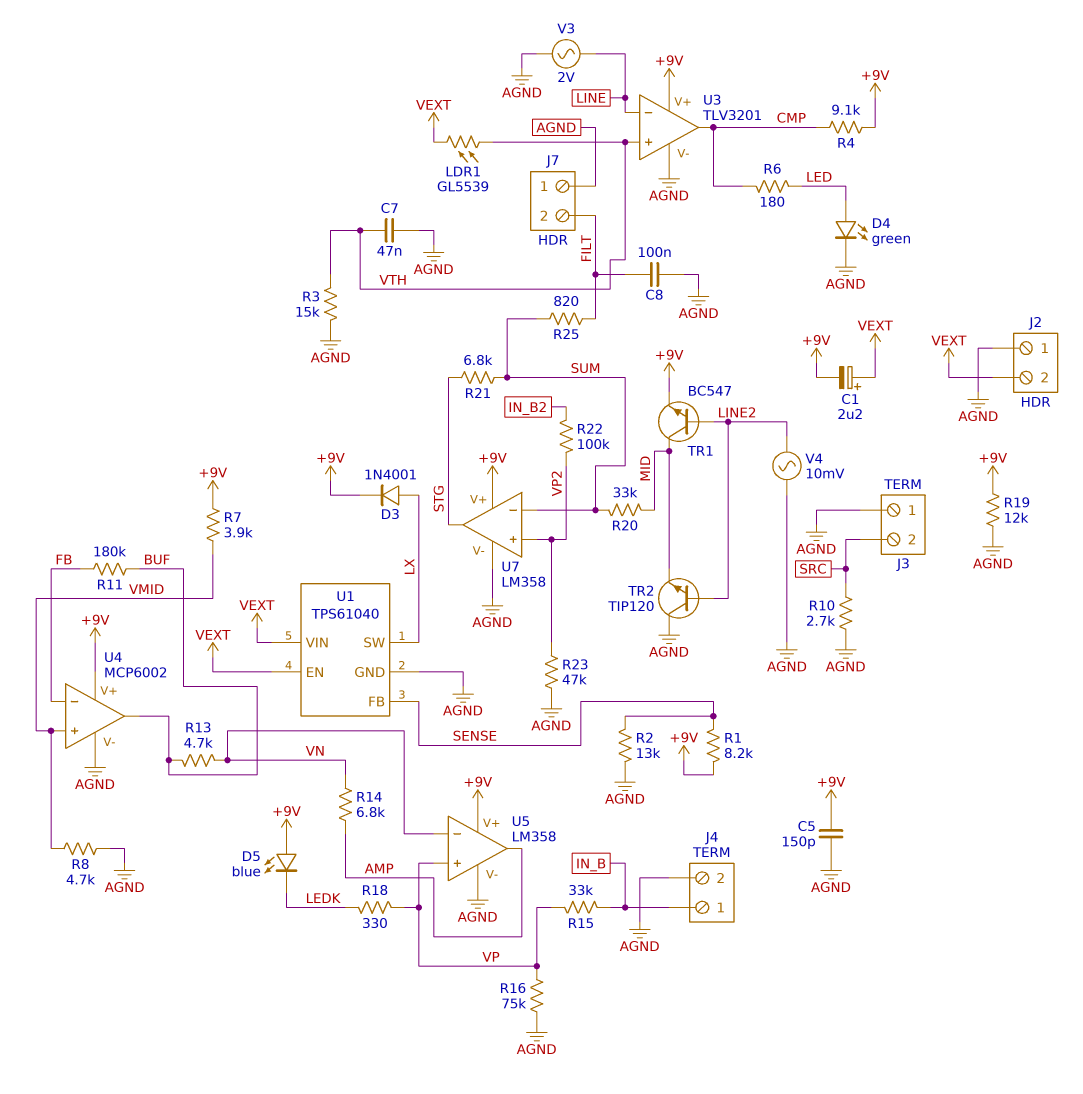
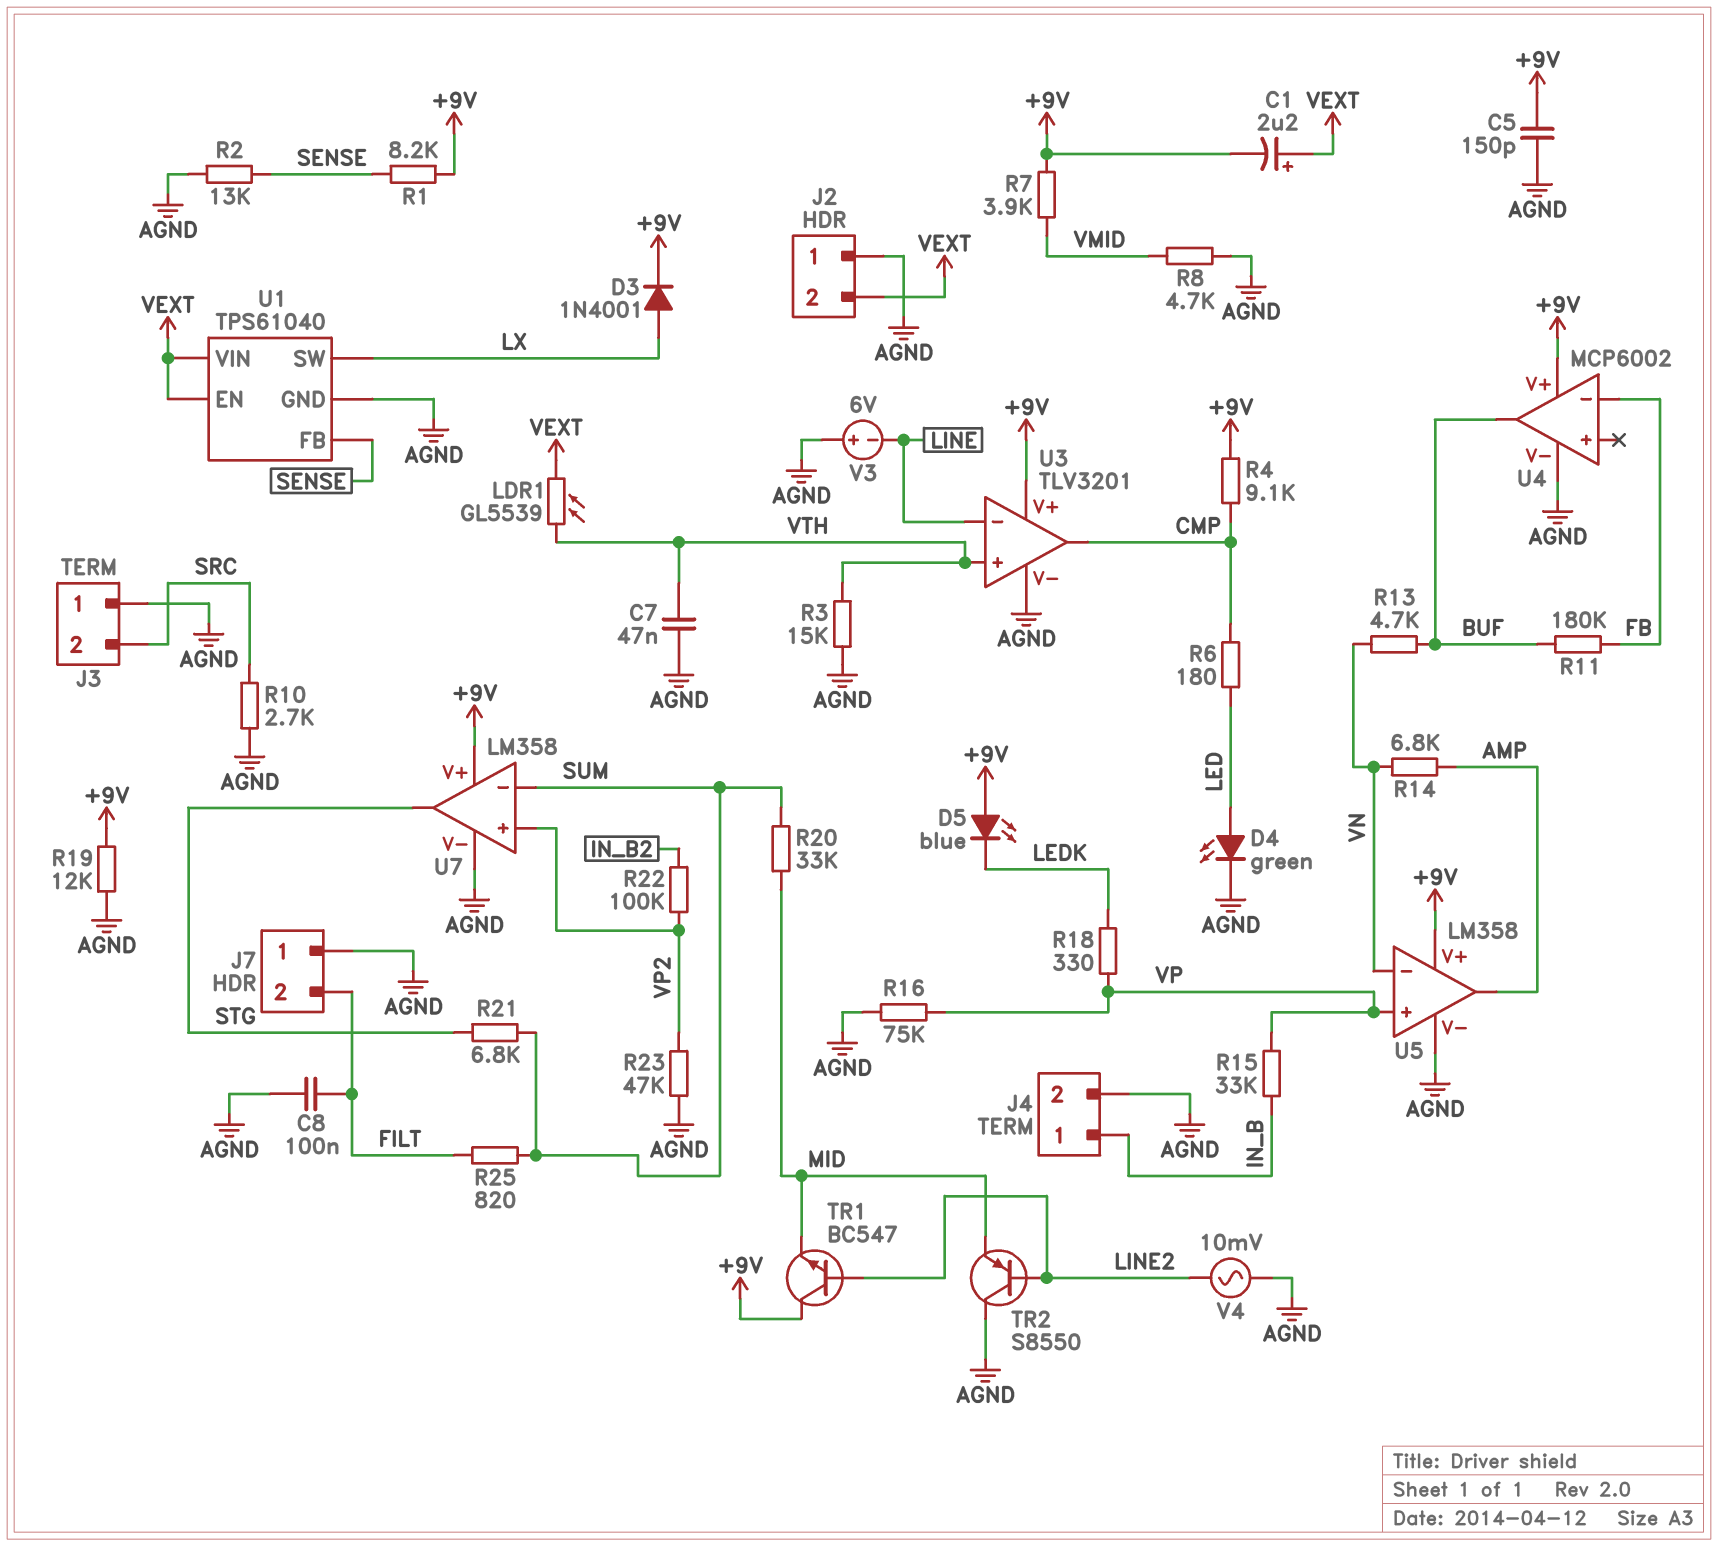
TR1: NPN BC547 (B LINE2, C MID, E +9V) -> NPN BC547 (B LINE2, C +9V, E MID)
TR2: NPN TIP120 (B LINE2, C AGND, E MID) -> PNP S8550 (B LINE2, C AGND, E MID)
U4 pin in+: VMID -> none
V3: AC 2V (AGND, LINE) -> 6V (plus AGND, minus LINE)

